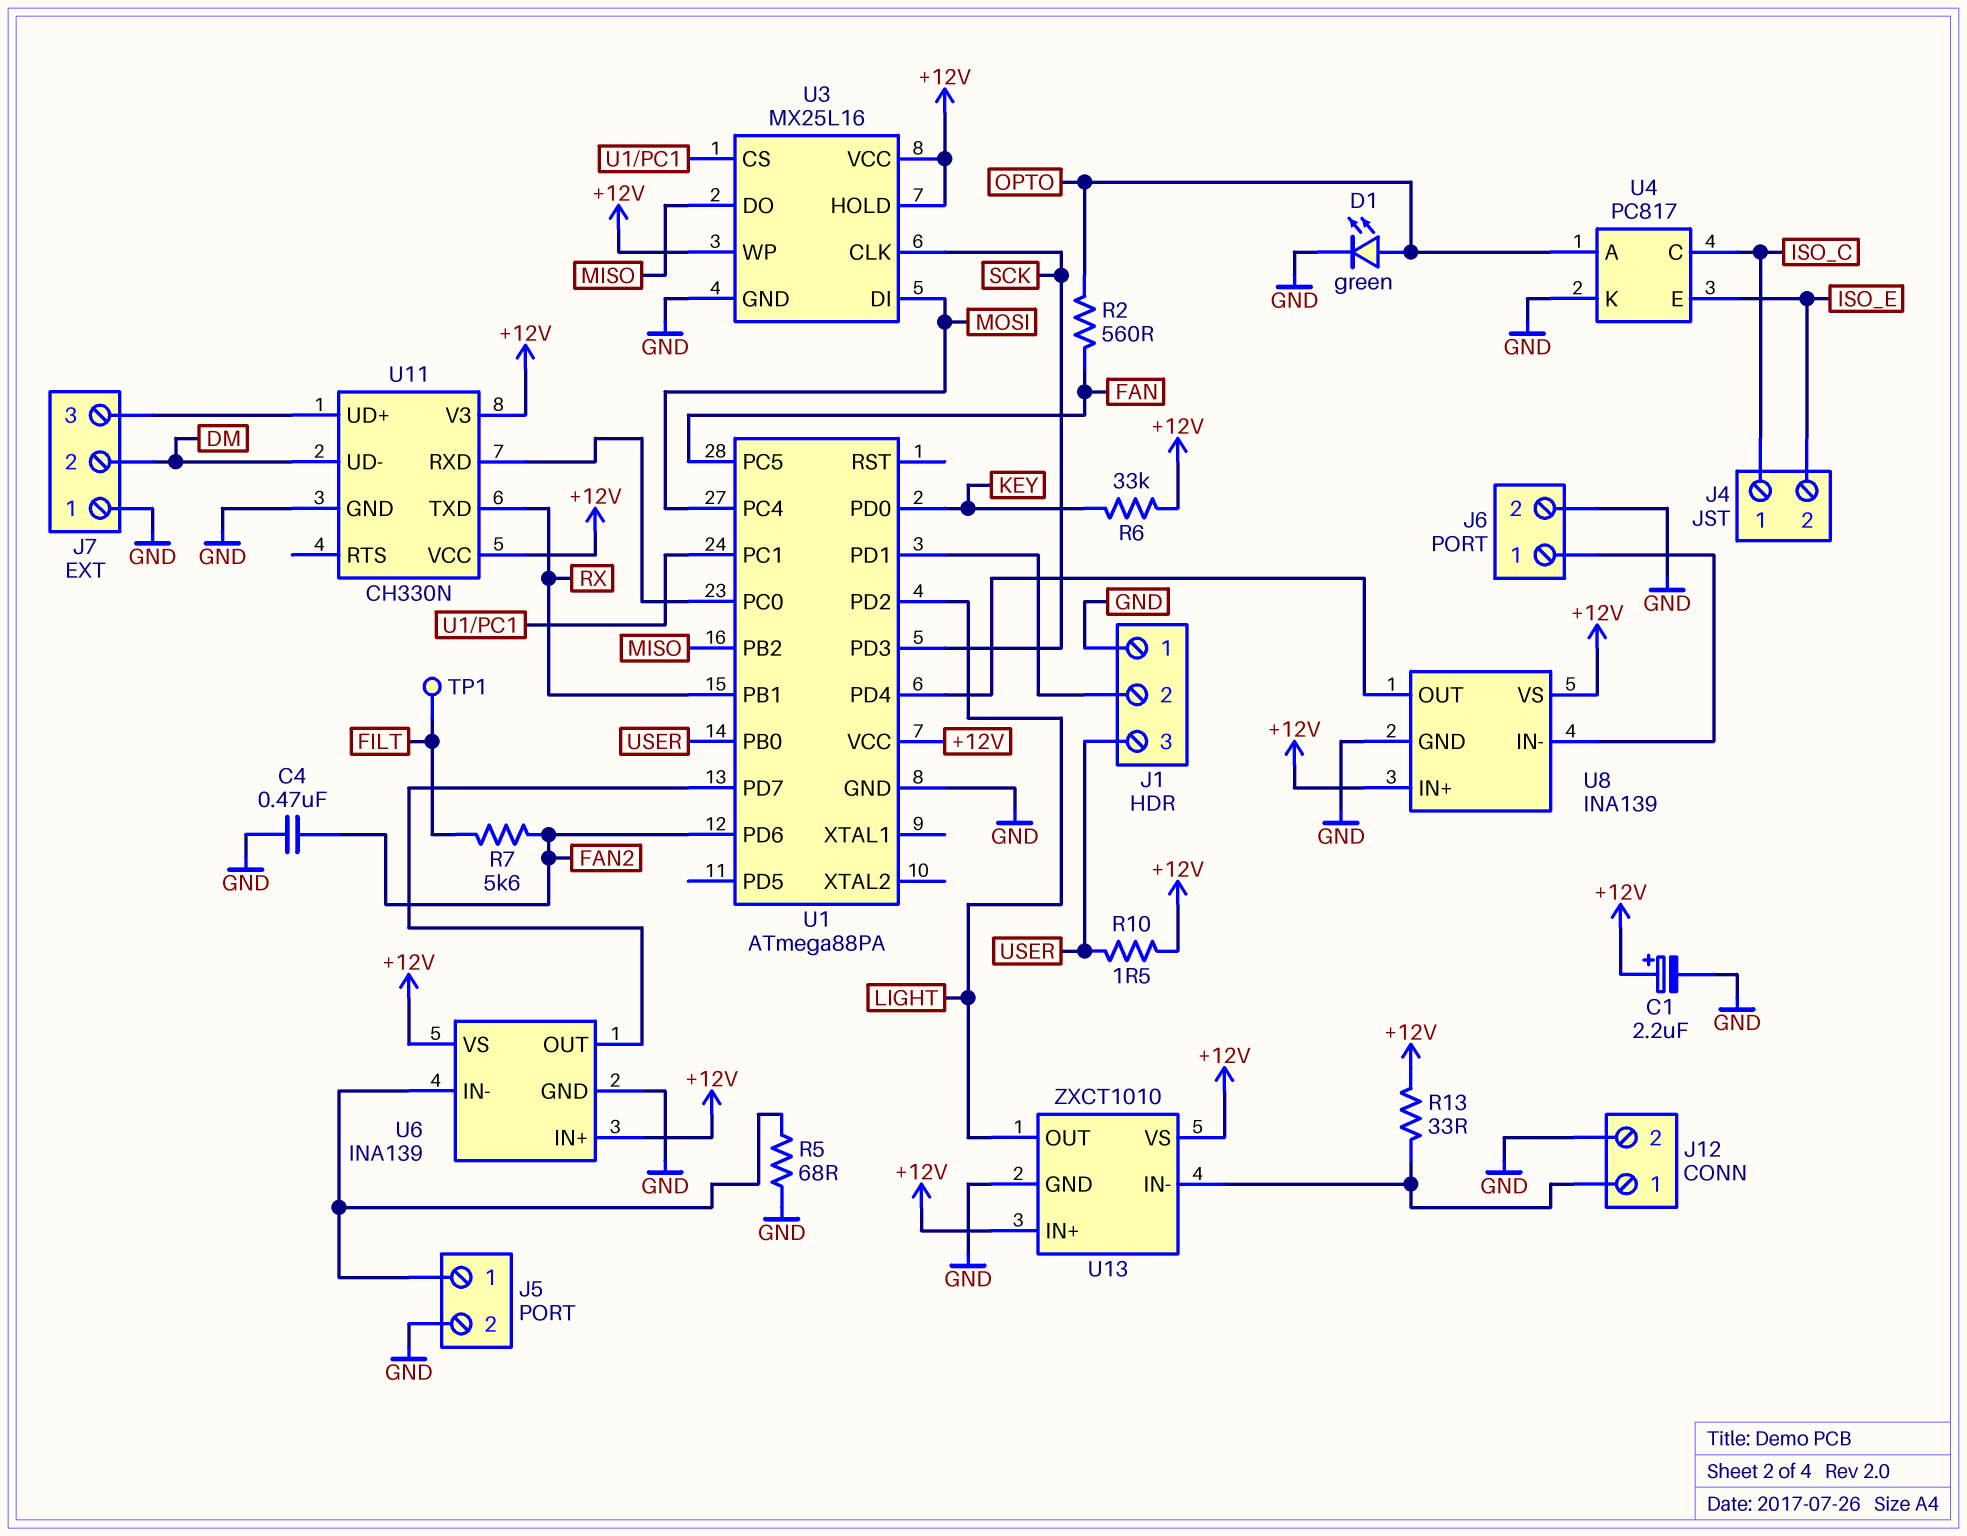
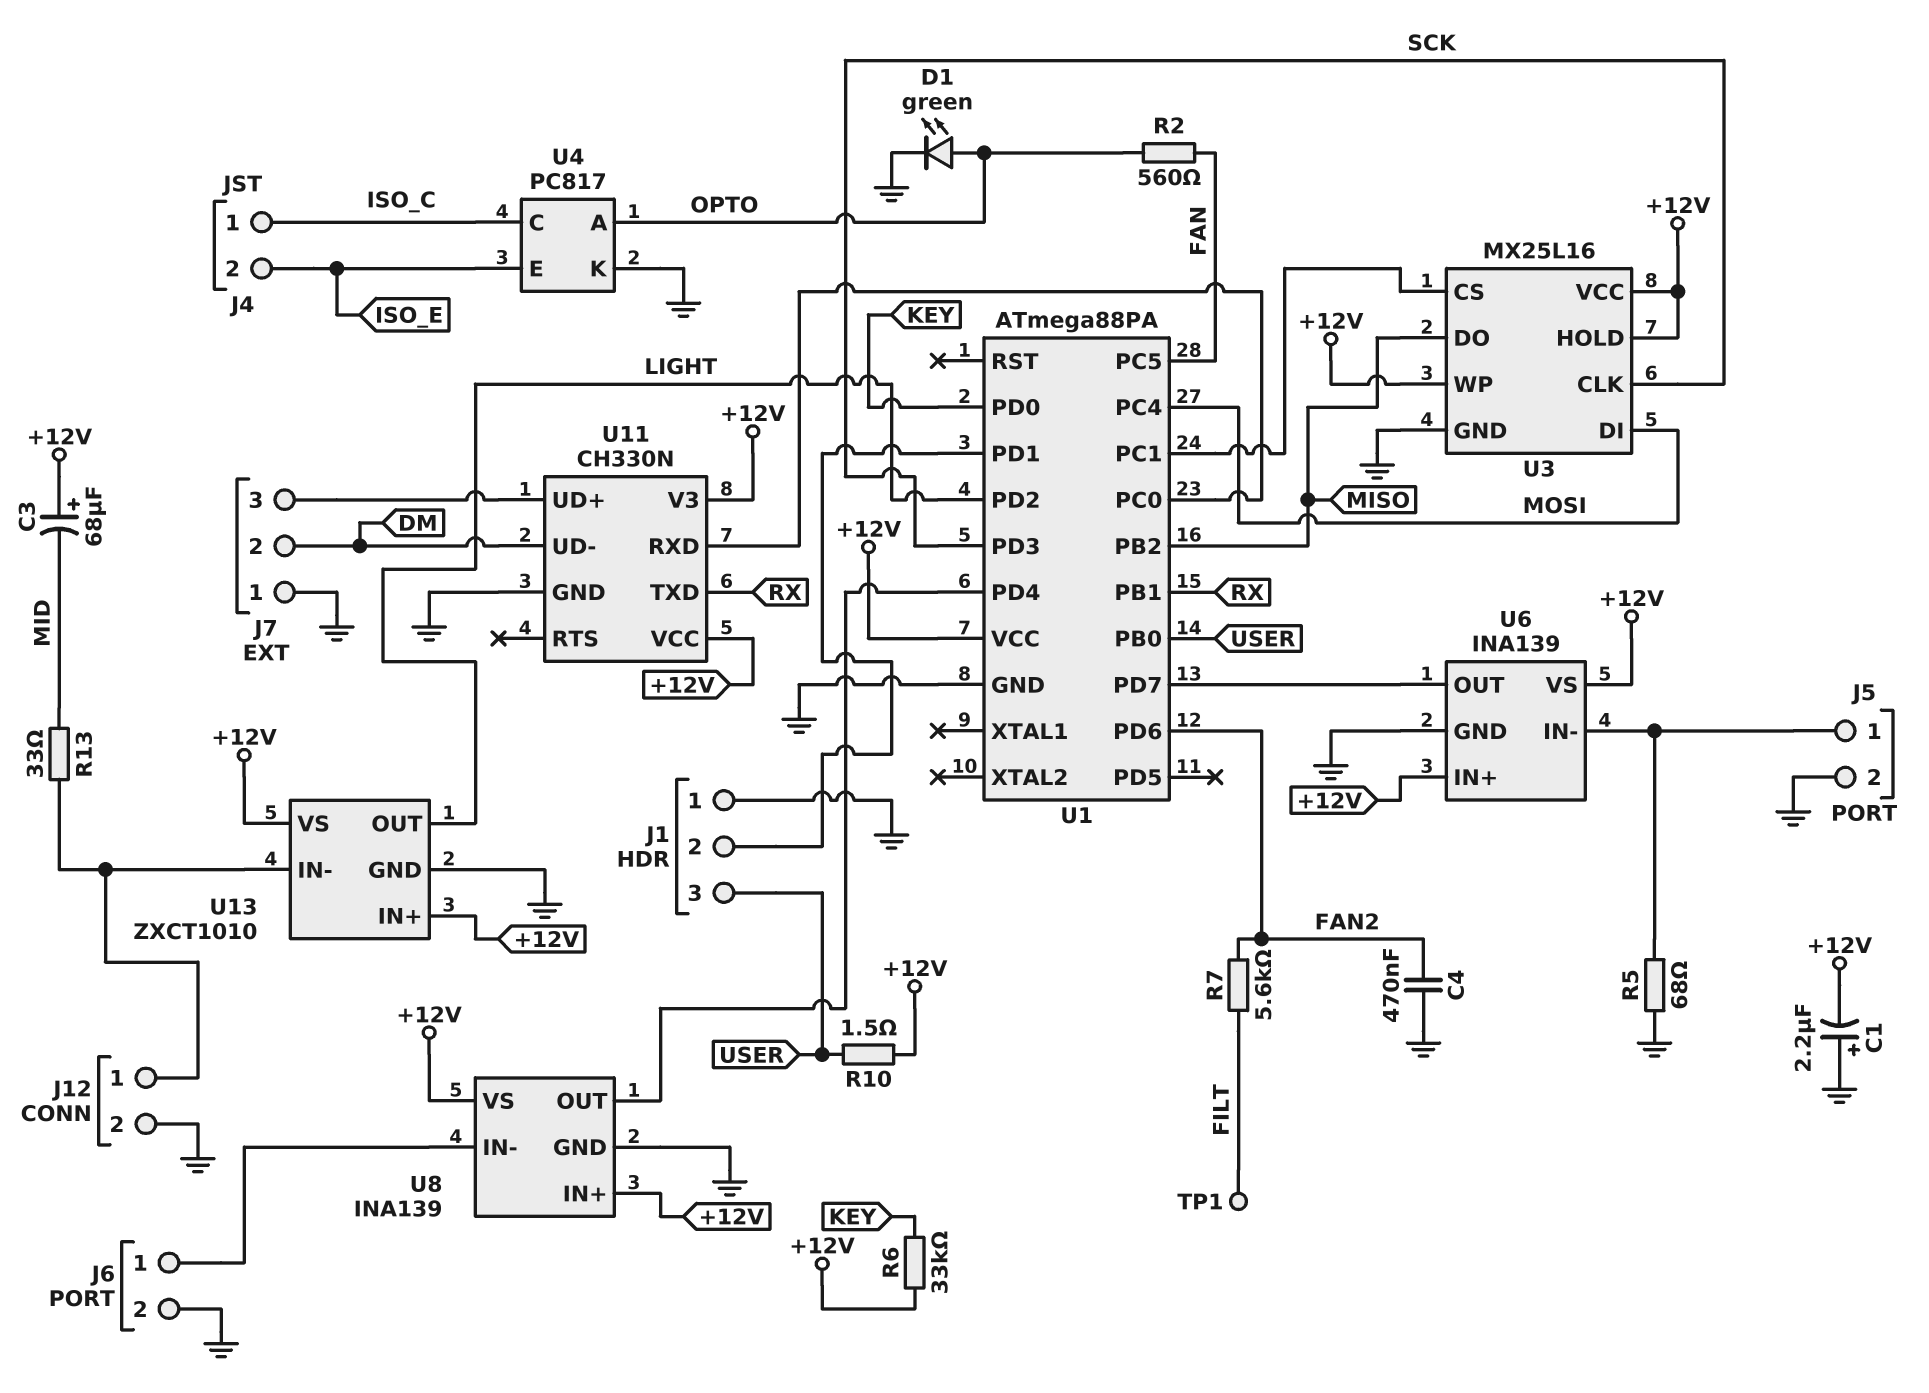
C1: 2.2uF (plus +12V, minus GND) -> 2.2uF (plus GND, minus +12V)
C3: none -> 68uF (plus +12V, minus MID)
R13: 33 (+12V, J12/1) -> 33 (J12/1, MID)

